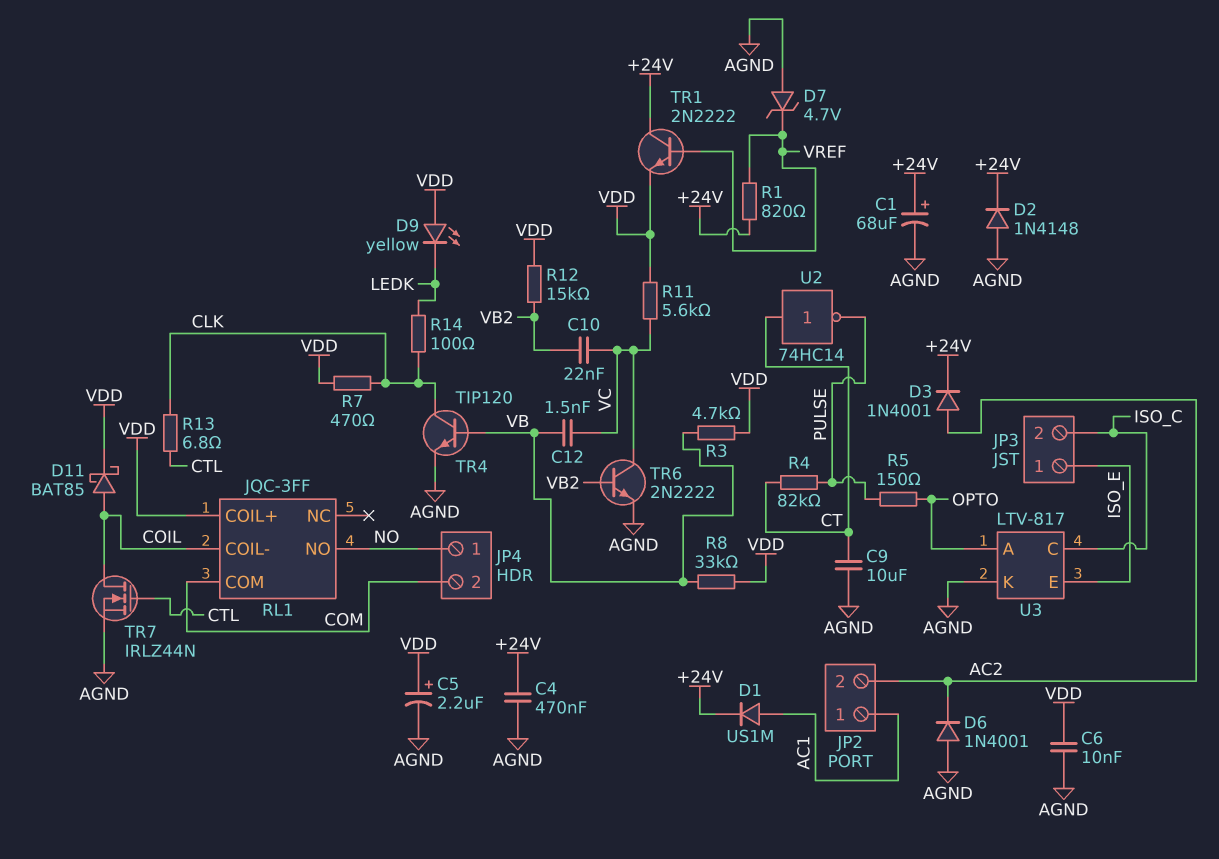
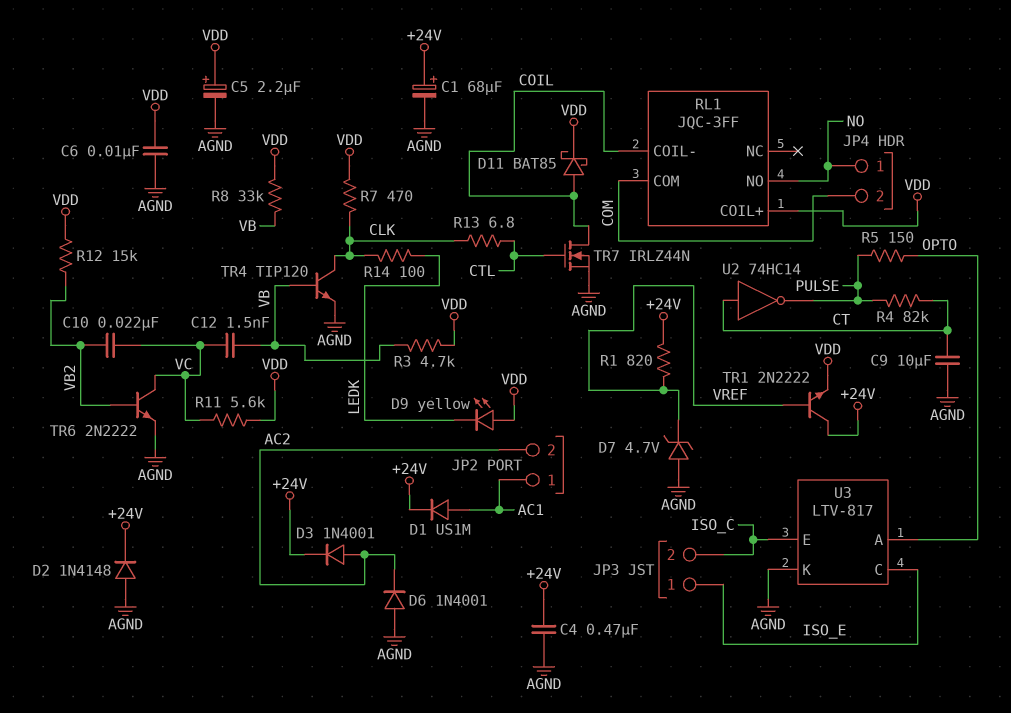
U3 pin C: ISO_C -> ISO_E
U3 pin E: ISO_E -> ISO_C

